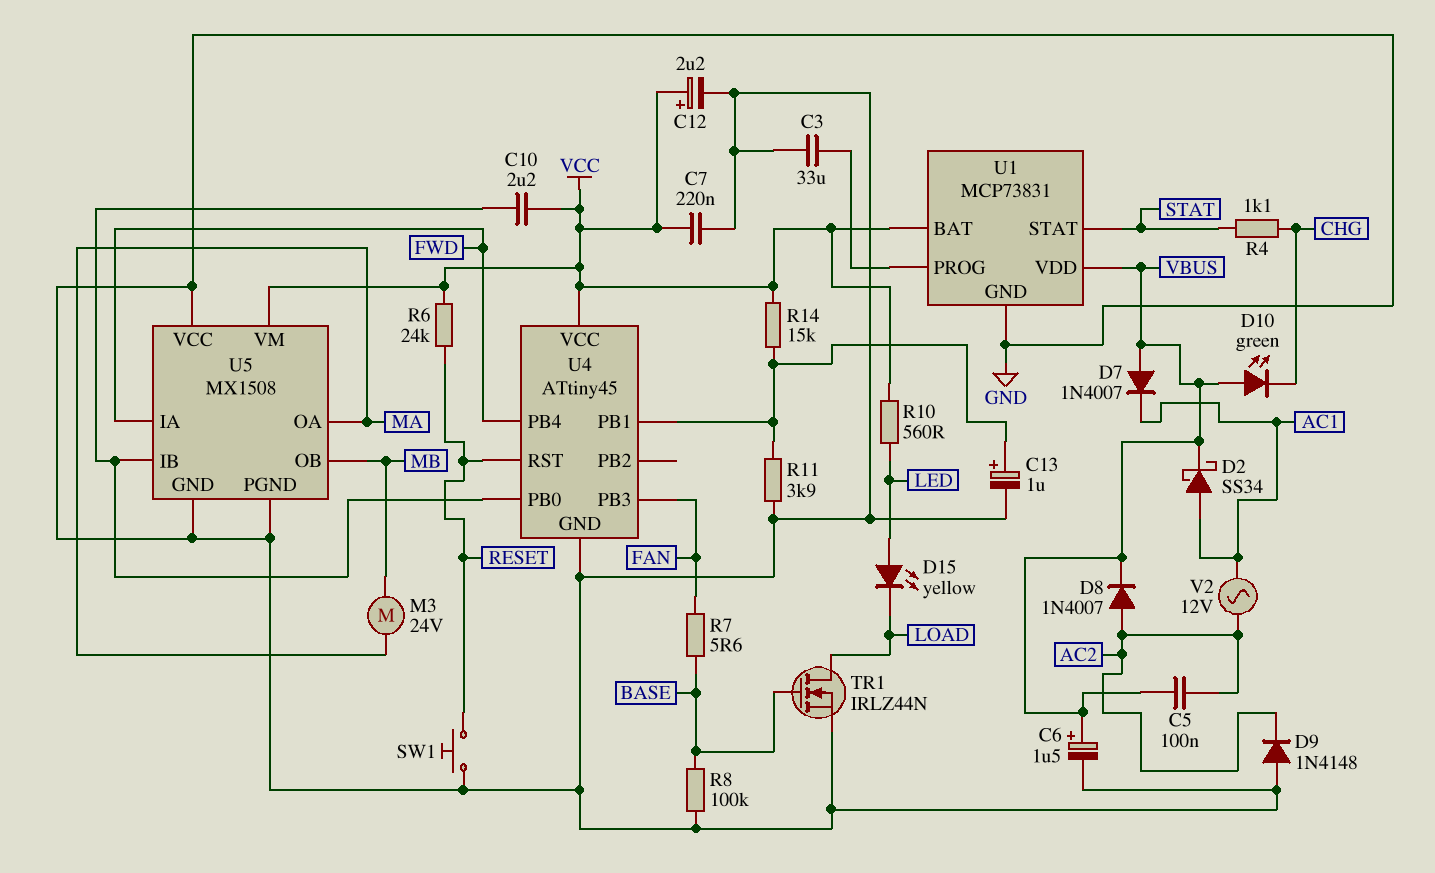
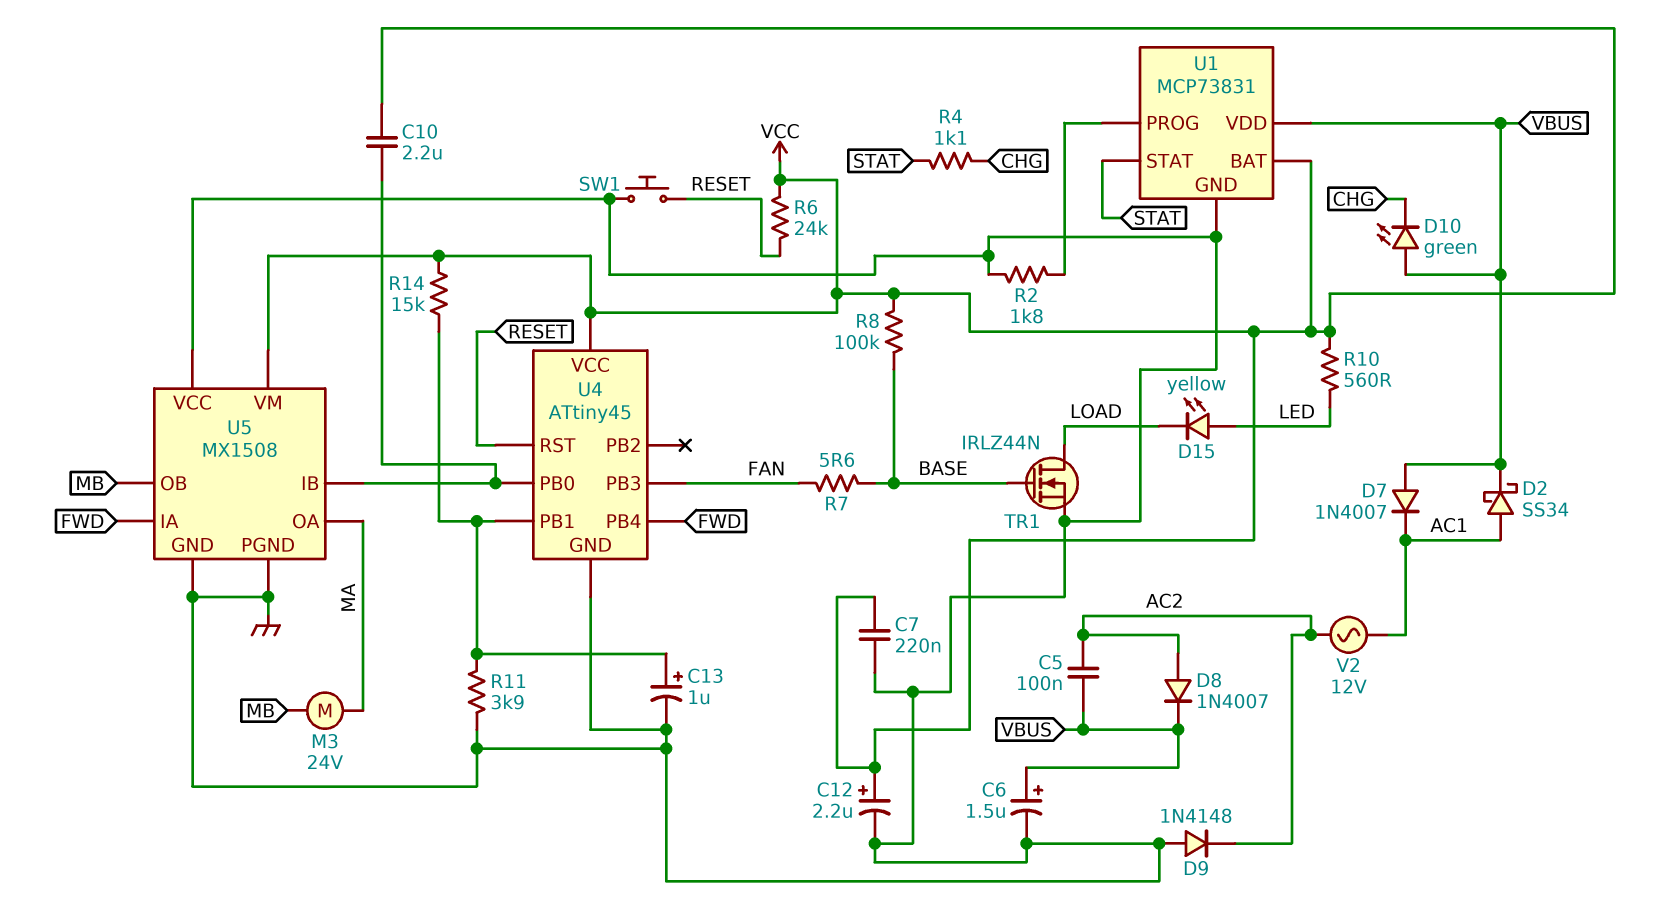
C3: 33uF (GND, U1/PROG) -> none
R2: none -> 1.8k (GND, U1/PROG)
R8: 100k (BASE, GND) -> 100k (BASE, VCC)

